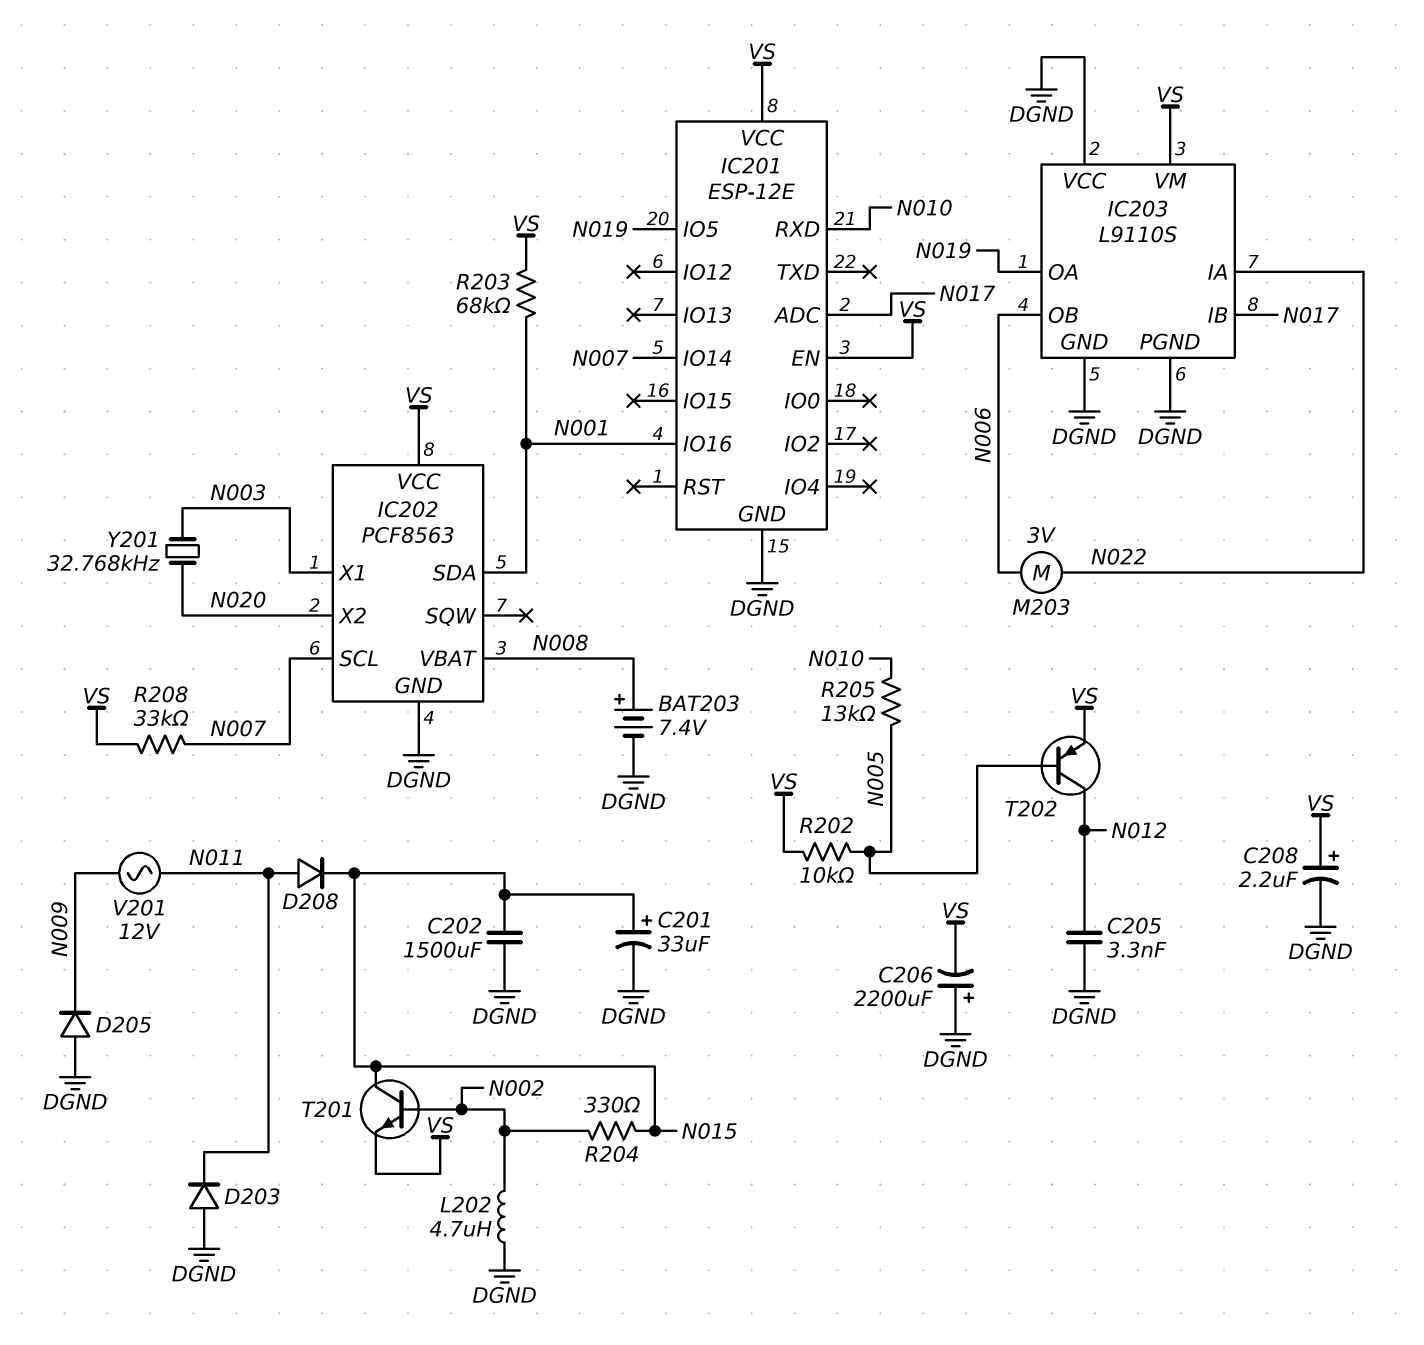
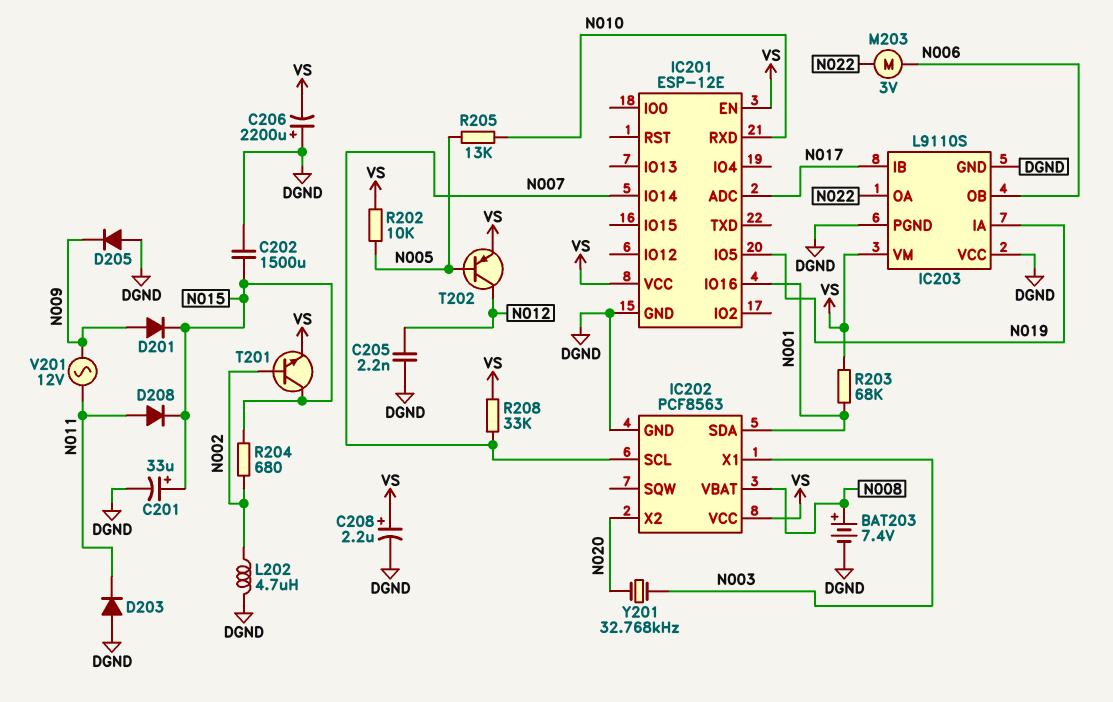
C205: 3.3nF (DGND, N012) -> 2.2nF (DGND, N012)
D201: none -> diode (A N009, K N015)
IC203 pin IA: N022 -> N019
IC203 pin OA: N019 -> N022
R204: 330 (N002, N015) -> 680 (N002, N015)

